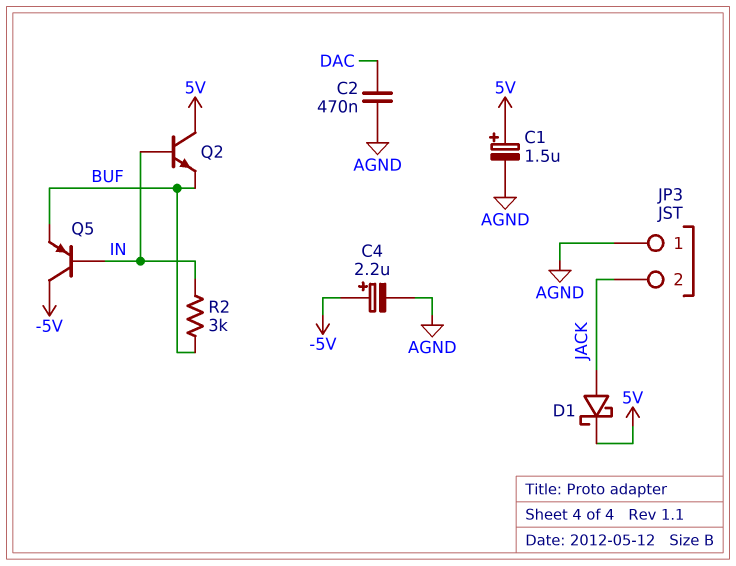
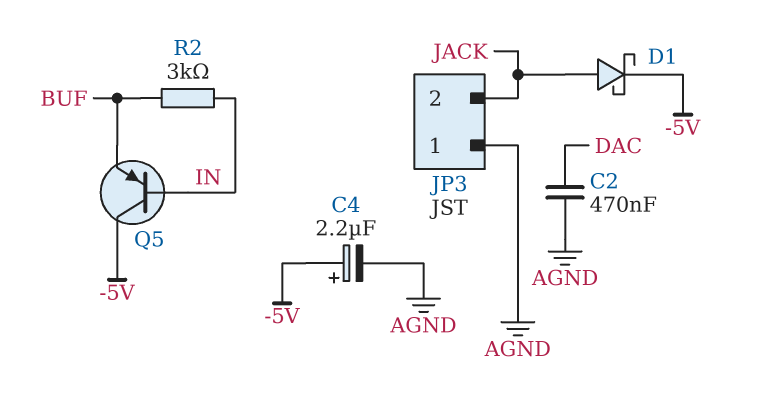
C1: 1.5uF (plus 5V, minus AGND) -> none
D1: schottky (A JACK, K 5V) -> schottky (A JACK, K -5V)
Q2: NPN (B IN, C 5V, E BUF) -> none

